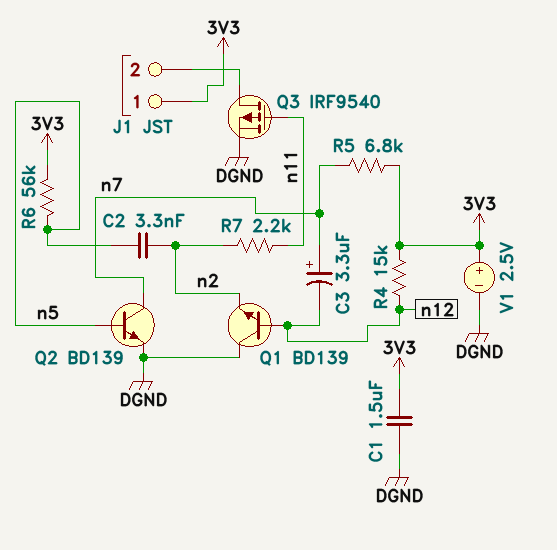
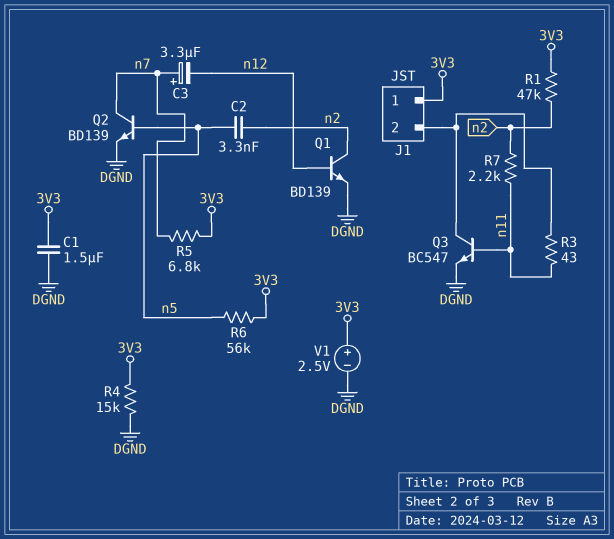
Q1: NPN BD139 (B n12, C DGND, E n2) -> NPN BD139 (B n12, C n2, E DGND)
Q3: PMOS IRF9540 (G n11, D J1/2, S DGND) -> NPN BC547 (B n11, C J1/2, E DGND)
R1: none -> 47k (3V3, n2)
R3: none -> 43 (J1/2, n11)
R4: 15k (3V3, n12) -> 15k (3V3, DGND)

